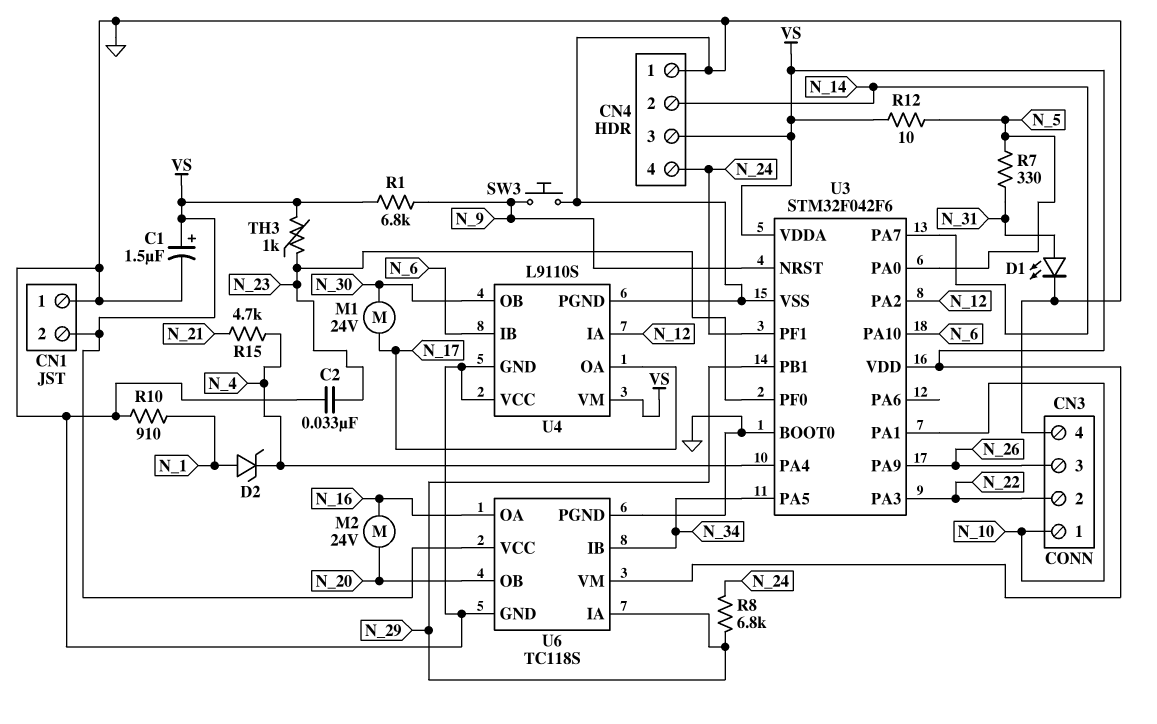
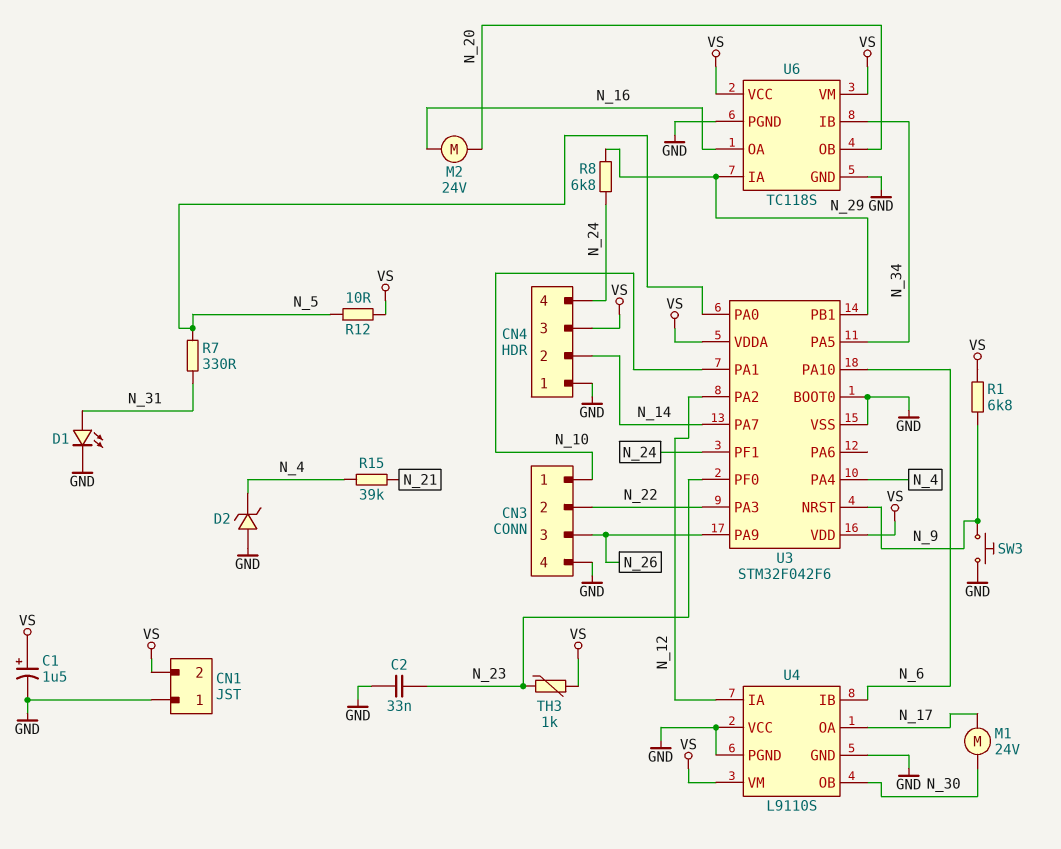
D2: zener (A N_1, K N_4) -> zener (A GND, K N_4)
R10: 910 (GND, N_1) -> none
R15: 4.7k (N_4, N_21) -> 39k (N_4, N_21)

